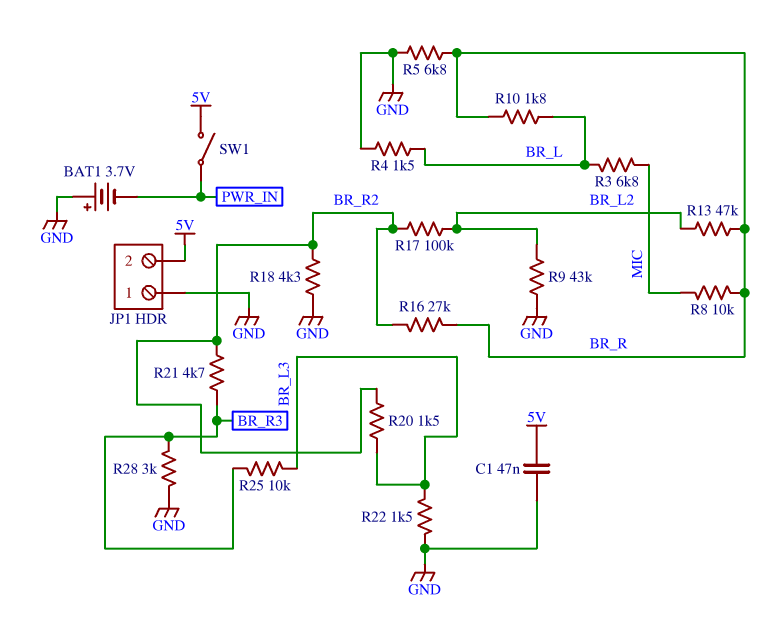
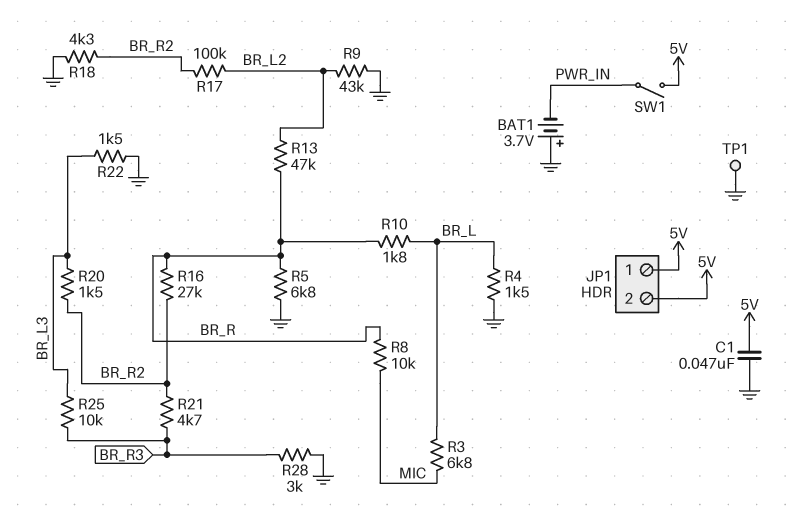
JP1 pin 1: GND -> 5V
TP1: none -> test point (GND)

